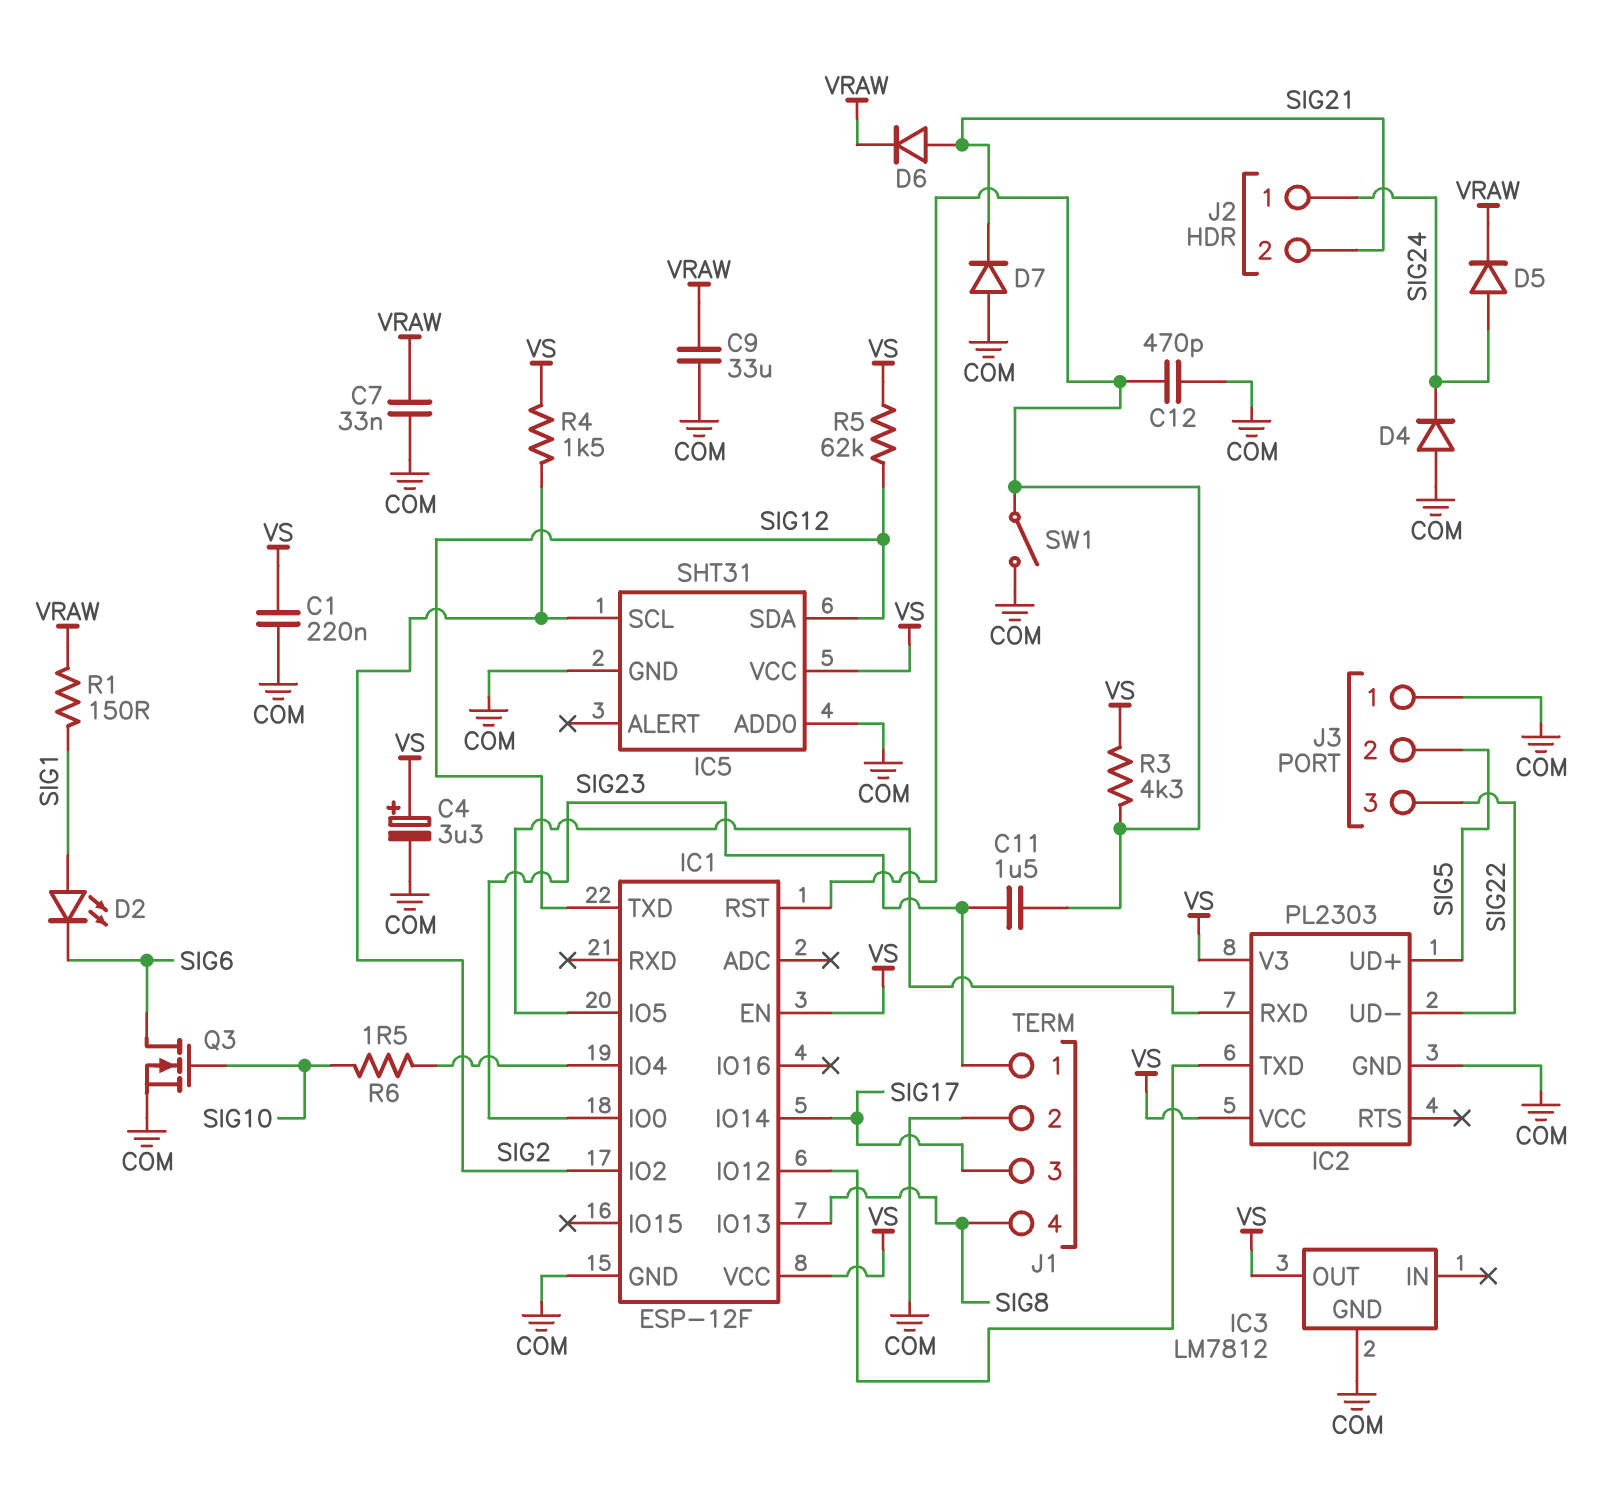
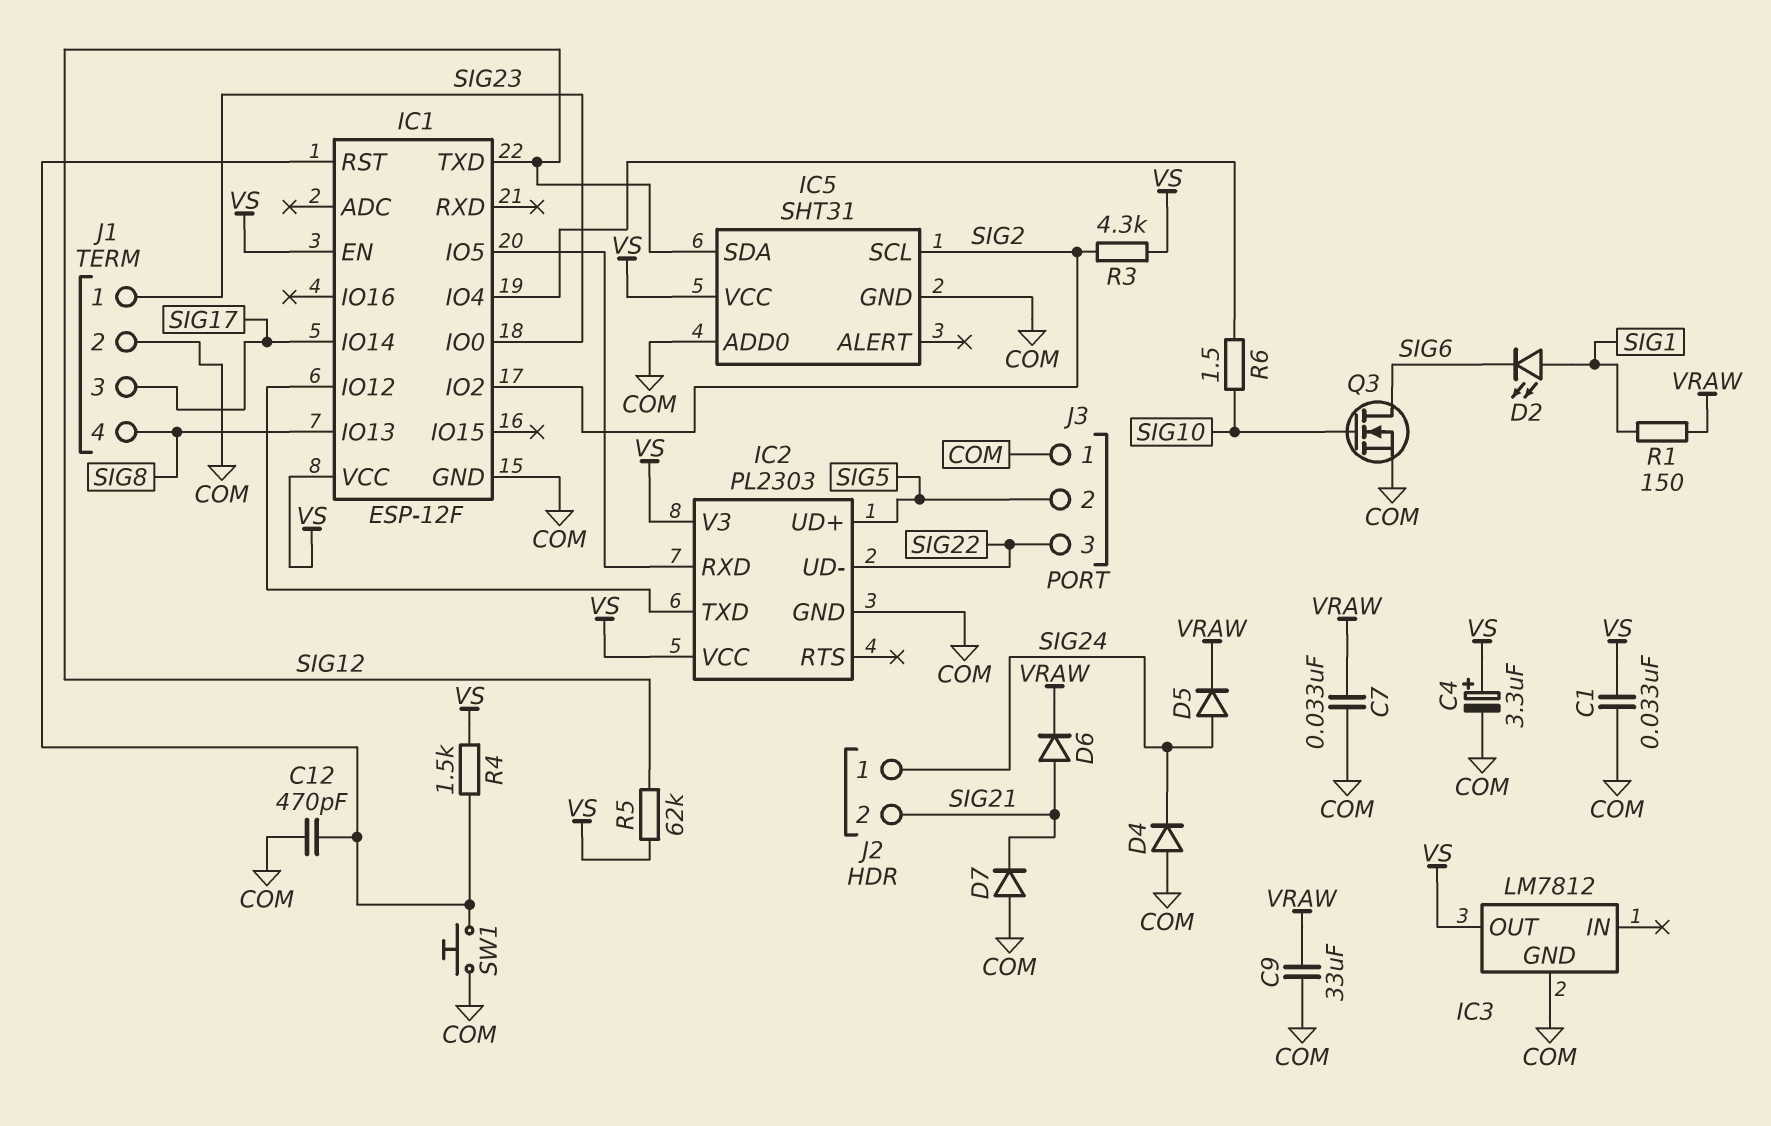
C1: 220nF (COM, VS) -> 33nF (COM, VS)
C11: 1.5uF (IC1/RST, SIG23) -> none
R3: 4.3k (IC1/RST, VS) -> 4.3k (SIG2, VS)
R4: 1.5k (SIG2, VS) -> 1.5k (IC1/RST, VS)
SW1: switch (COM, IC1/RST) -> button (COM, IC1/RST)

